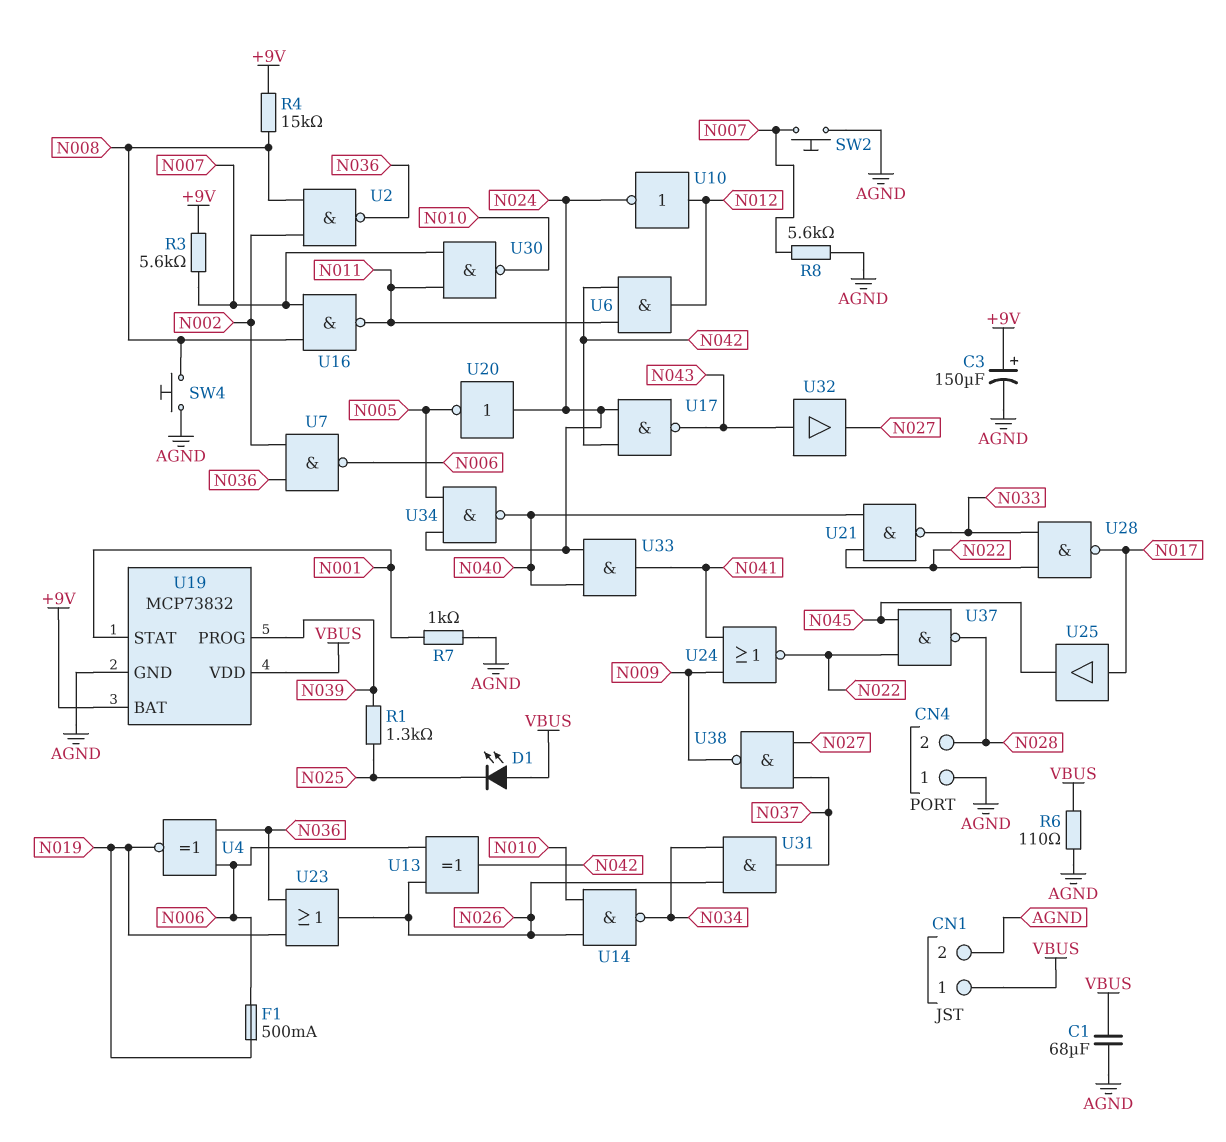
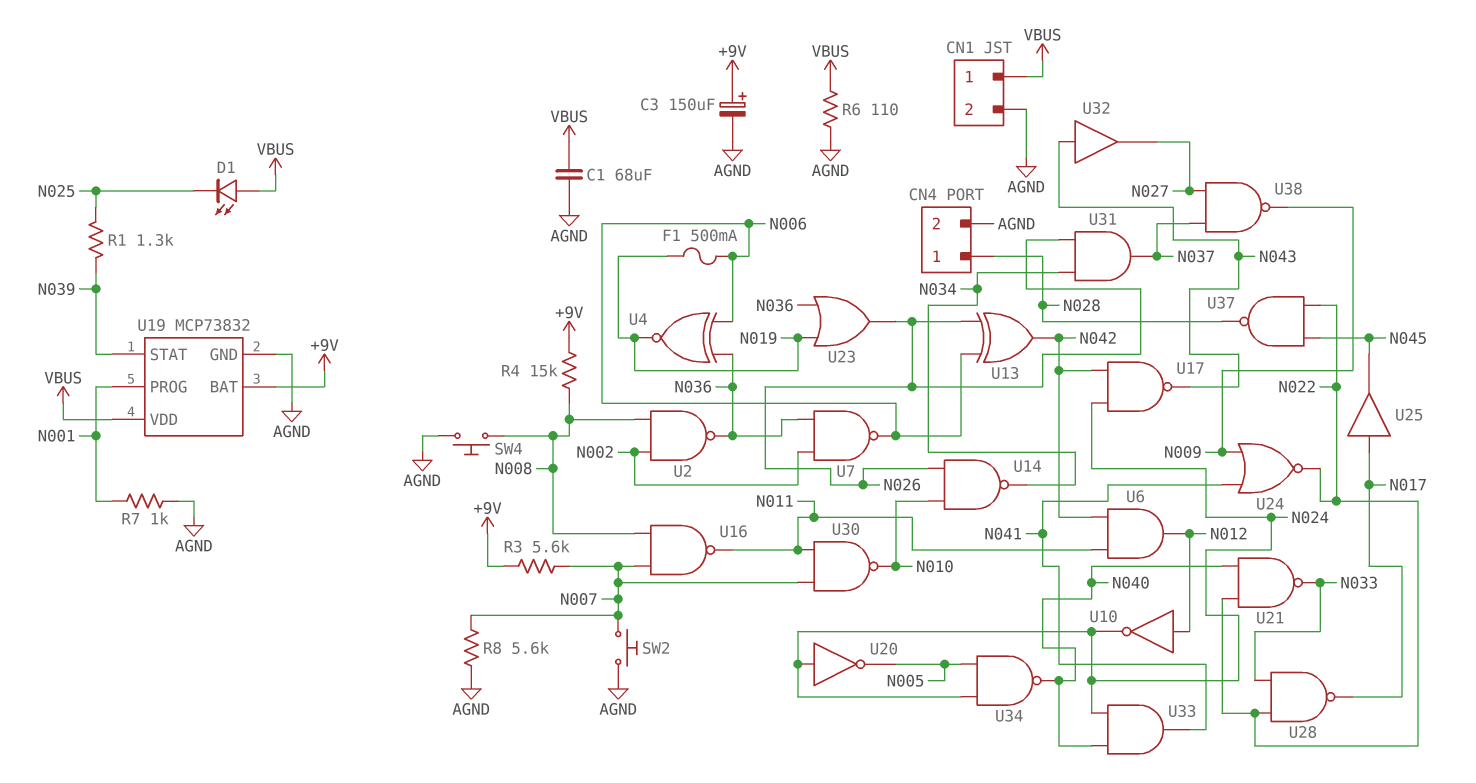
CN4 pin 1: AGND -> N028
CN4 pin 2: N028 -> AGND
U19 pin PROG: N039 -> N001
U19 pin STAT: N001 -> N039

